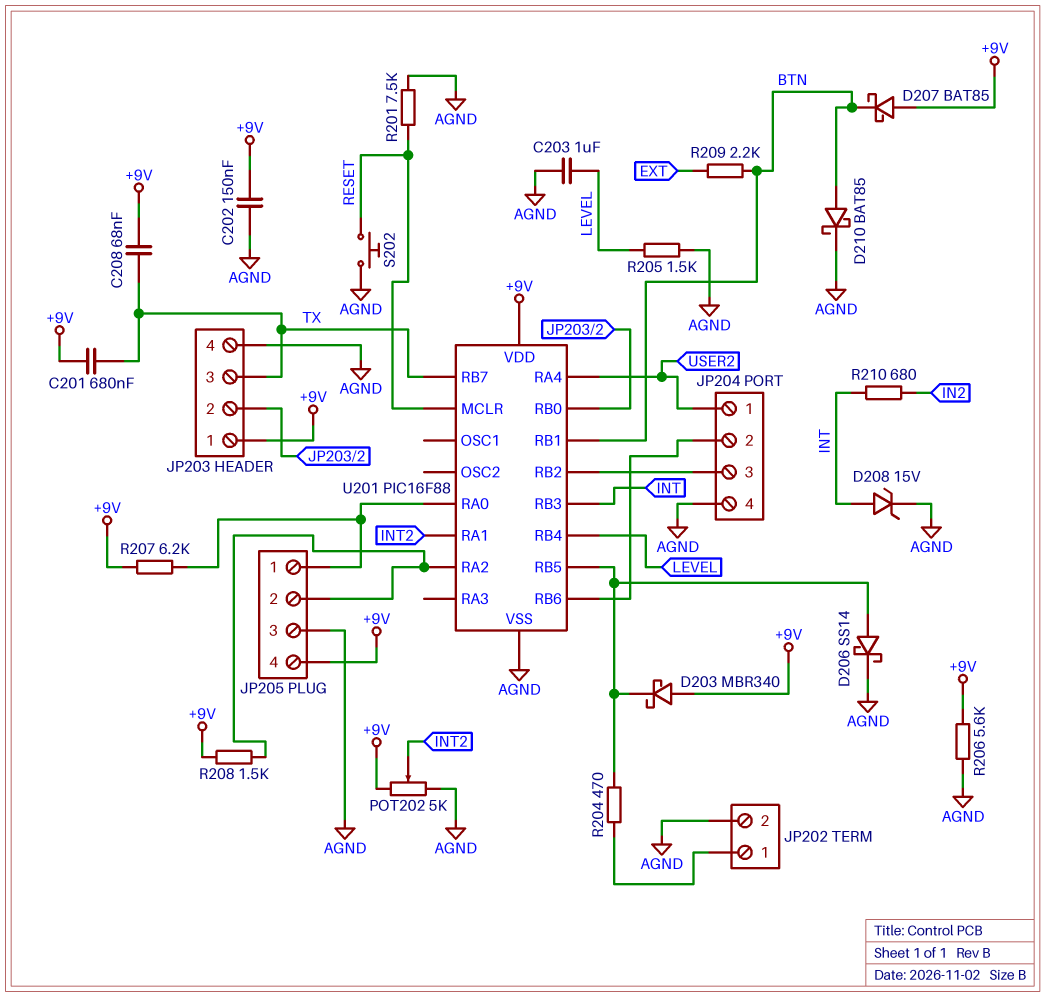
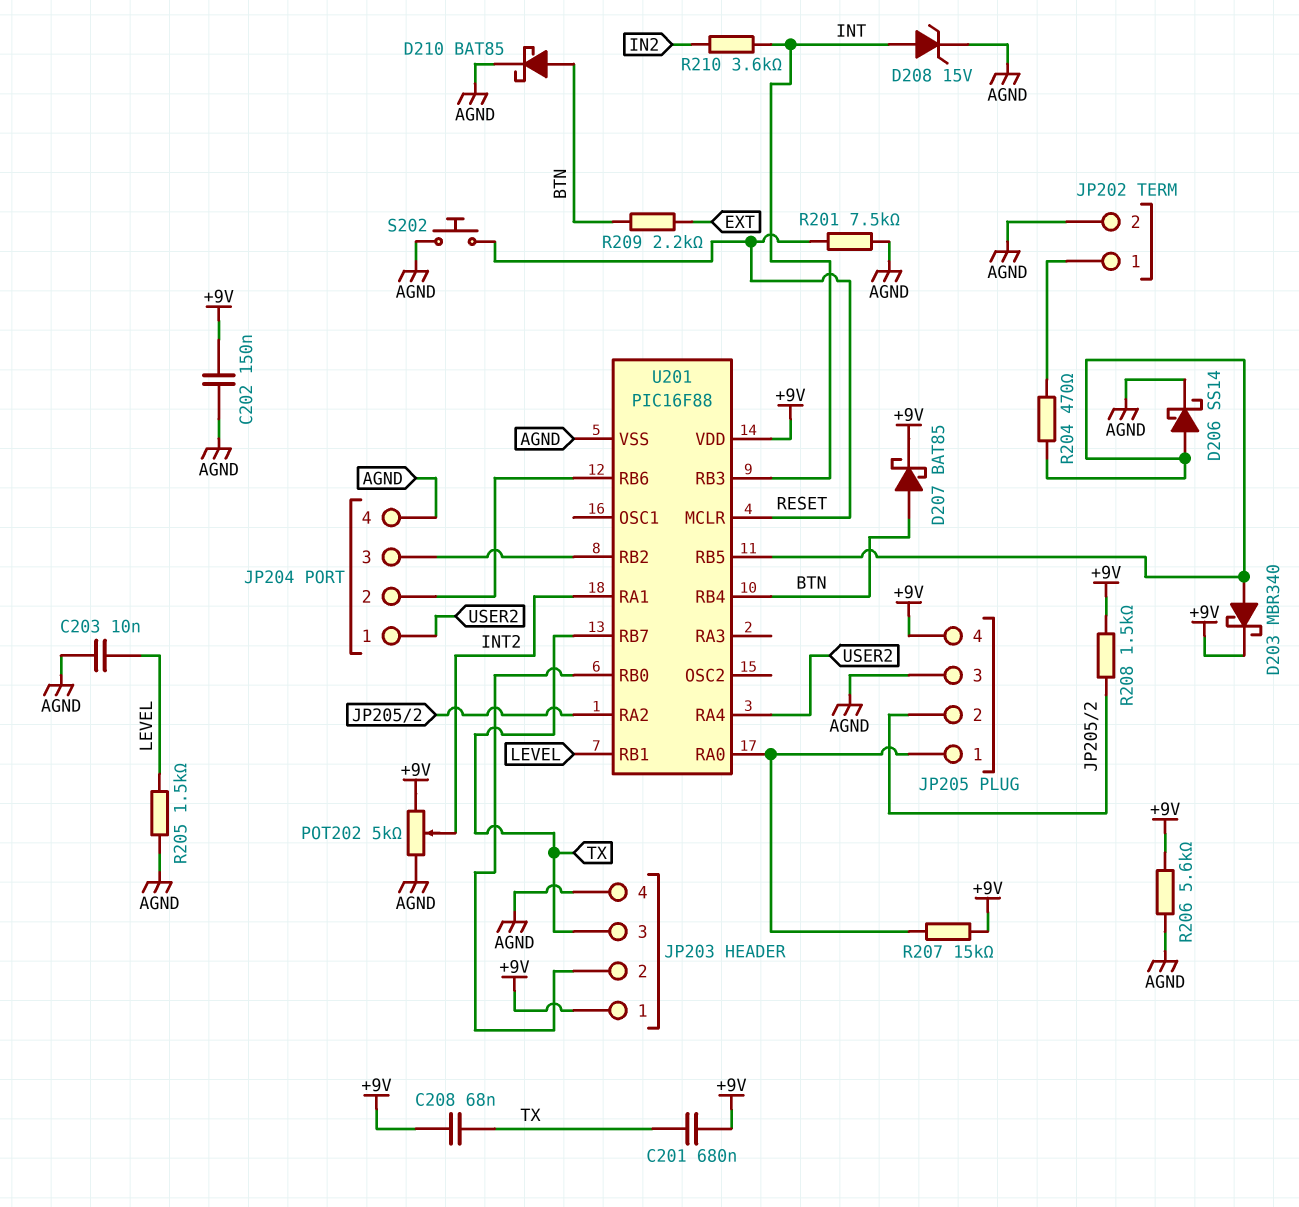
C203: 1uF (AGND, LEVEL) -> 10nF (AGND, LEVEL)
D203: schottky MBR340 (A +9V, K U201/RB5) -> schottky MBR340 (A U201/RB5, K +9V)
D207: schottky BAT85 (A +9V, K BTN) -> schottky BAT85 (A BTN, K +9V)
R207: 6.2k (+9V, JP205/1) -> 15k (+9V, JP205/1)
R210: 680 (IN2, INT) -> 3.6k (IN2, INT)
U201 pin RB1: BTN -> LEVEL
U201 pin RB4: LEVEL -> BTN

